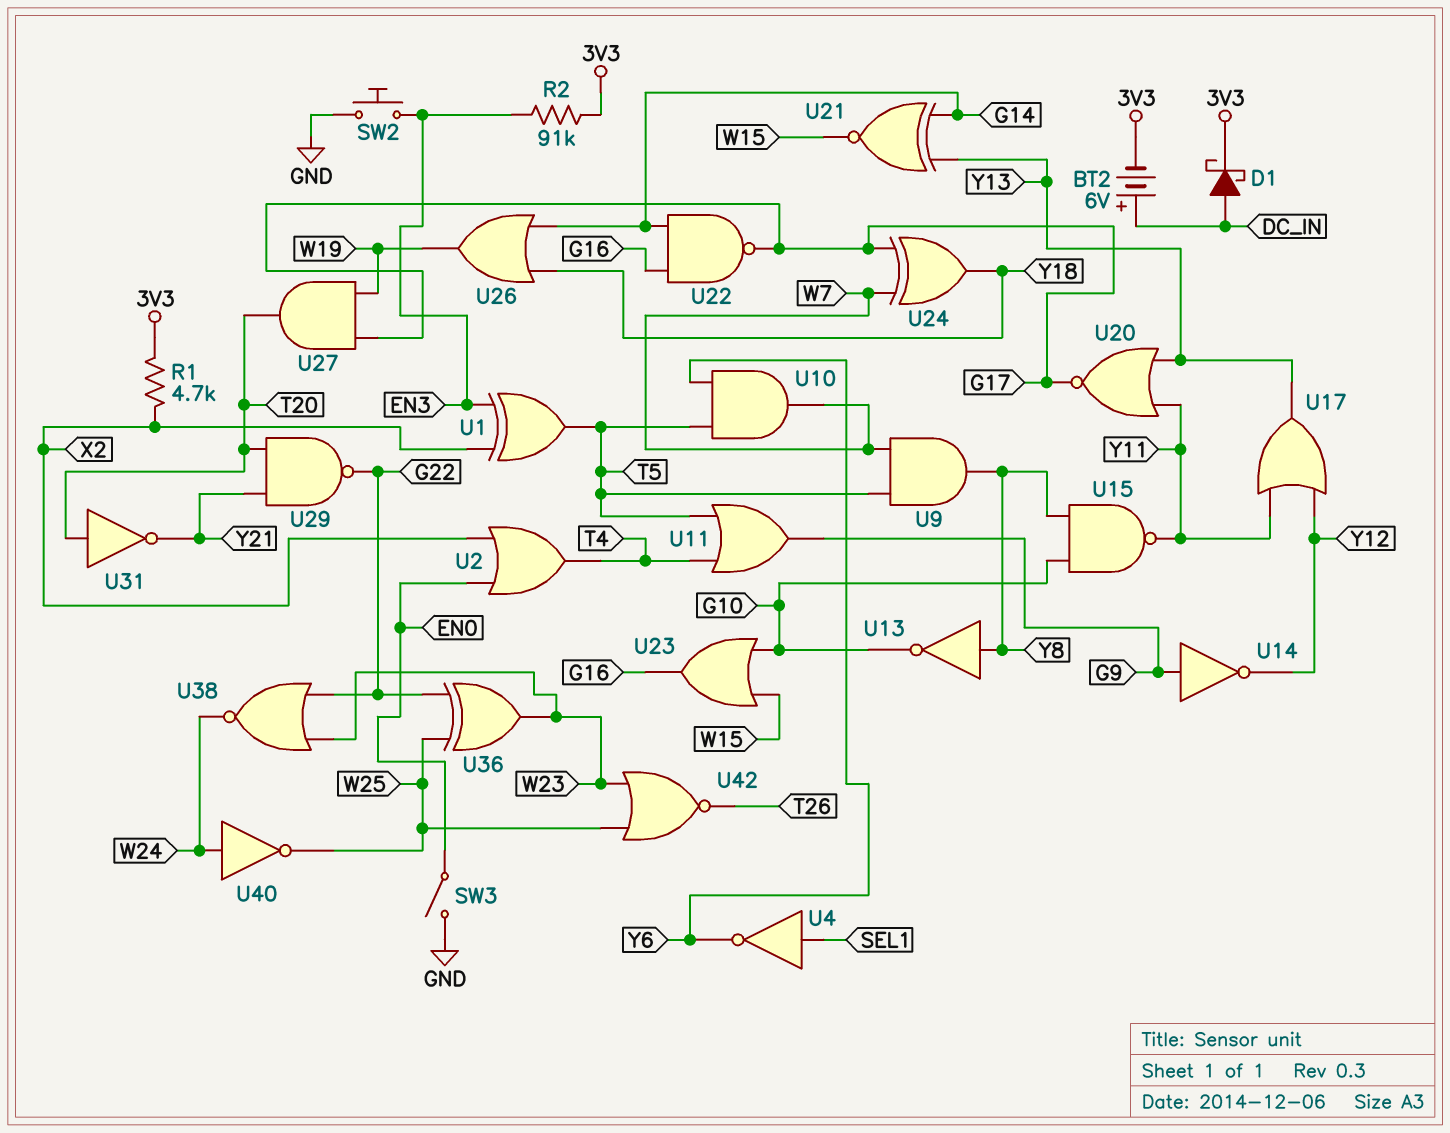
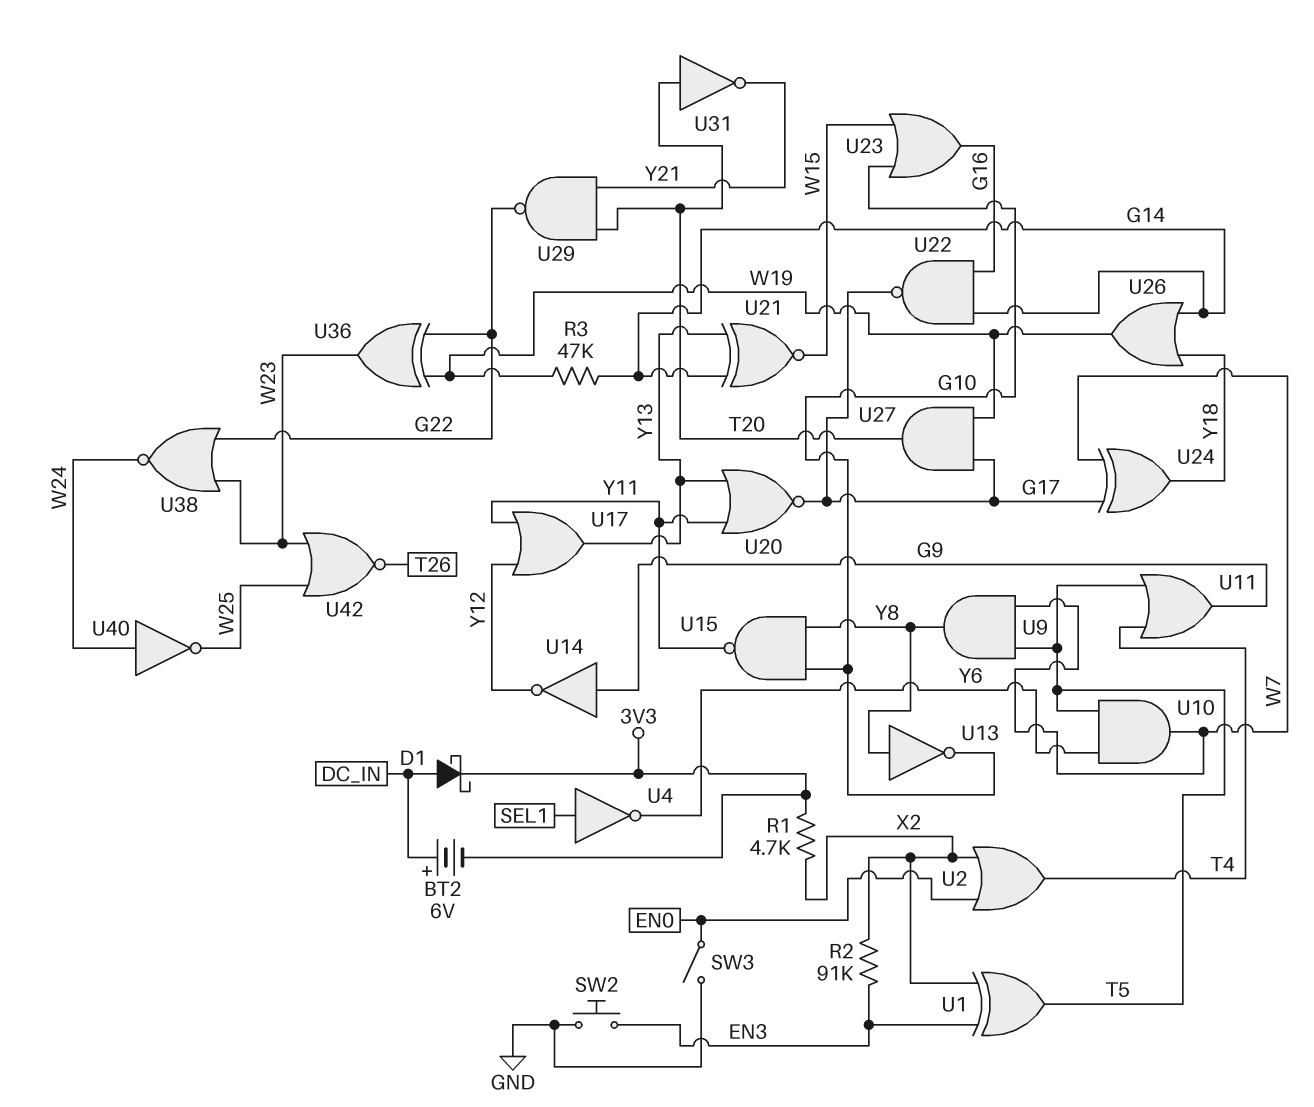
R2: 91k (3V3, EN3) -> 91k (EN3, X2)
R3: none -> 47k (G14, W19)
U36: XOR (in G22, in W25, out W23) -> XOR (in G22, in W19, out W23)

